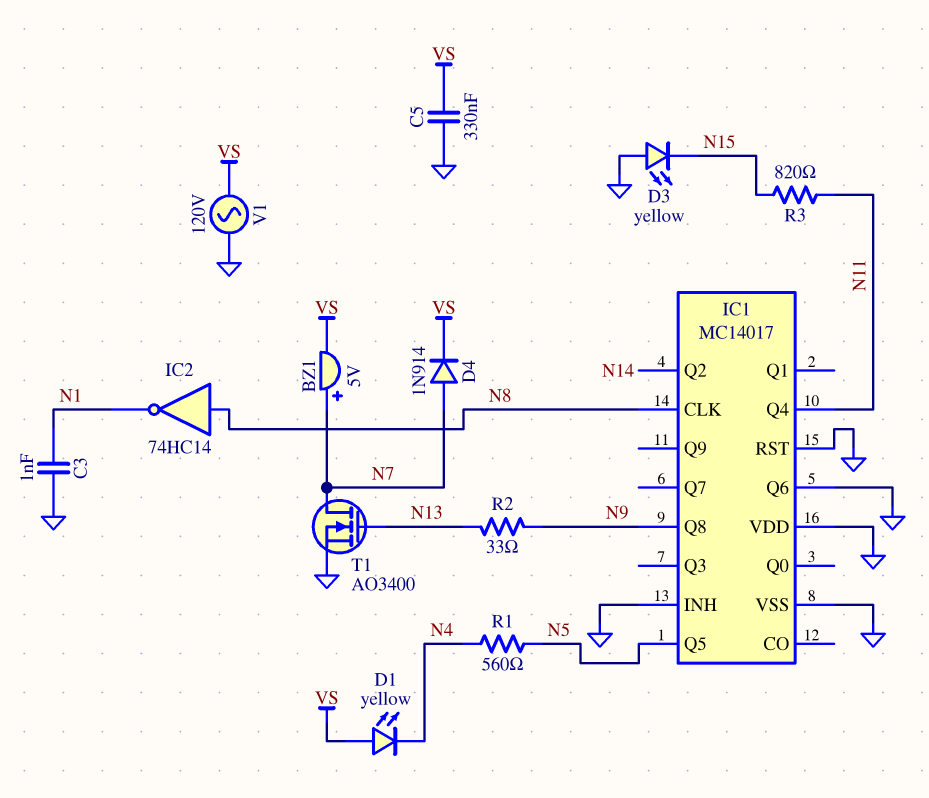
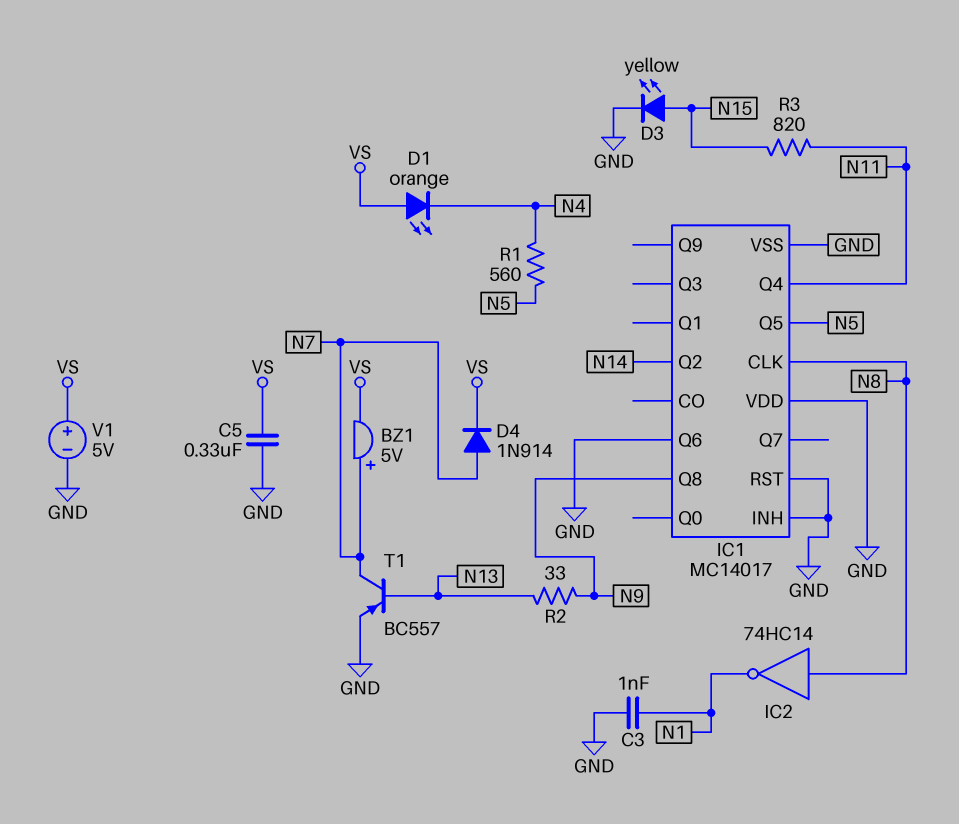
D1: LED yellow (A VS, K N4) -> LED orange (A VS, K N4)
D3: LED yellow (A GND, K N15) -> LED yellow (A N15, K GND)
T1: NMOS AO3400 (G N13, D N7, S GND) -> PNP BC557 (B N13, C N7, E GND)
V1: AC 120V (GND, VS) -> 5V (plus VS, minus GND)

